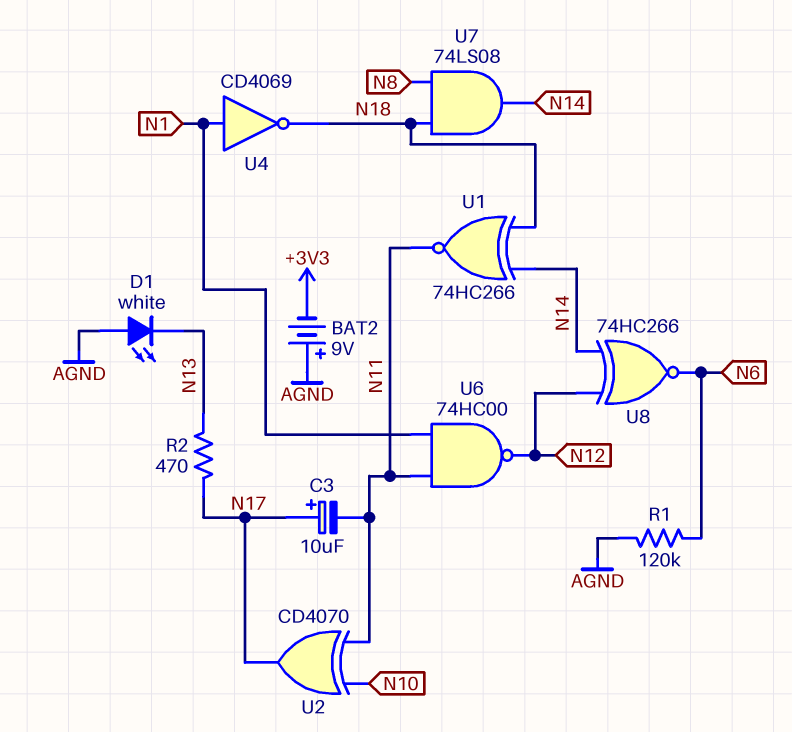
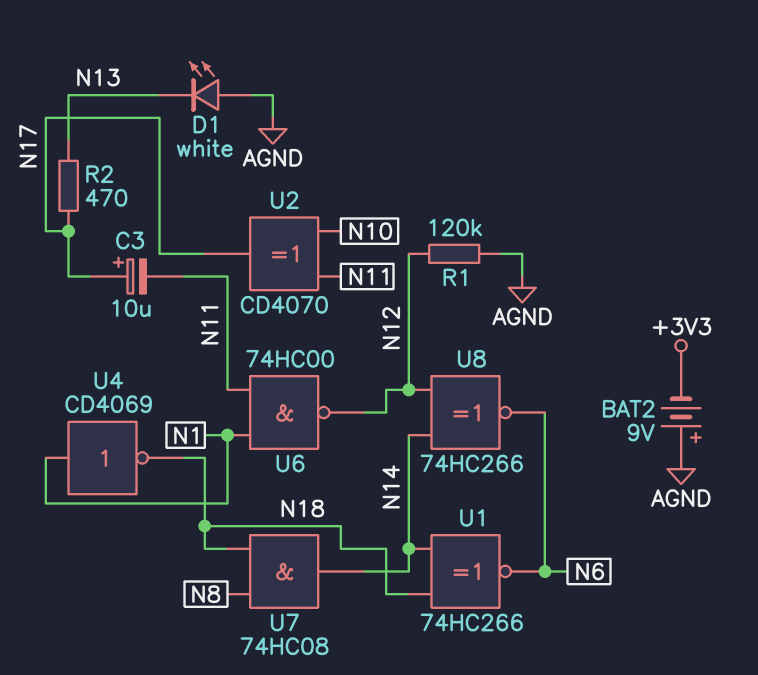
R1: 120k (AGND, N6) -> 120k (AGND, N12)
U1: XNOR 74HC266 (in N14, in N18, out N11) -> XNOR 74HC266 (in N14, in N18, out N6)
U7: AND 74LS08 (in N8, in N18, out N14) -> AND 74HC08 (in N8, in N18, out N14)

